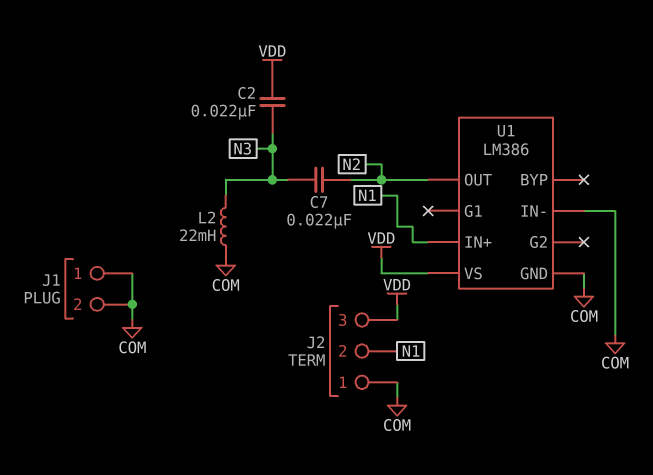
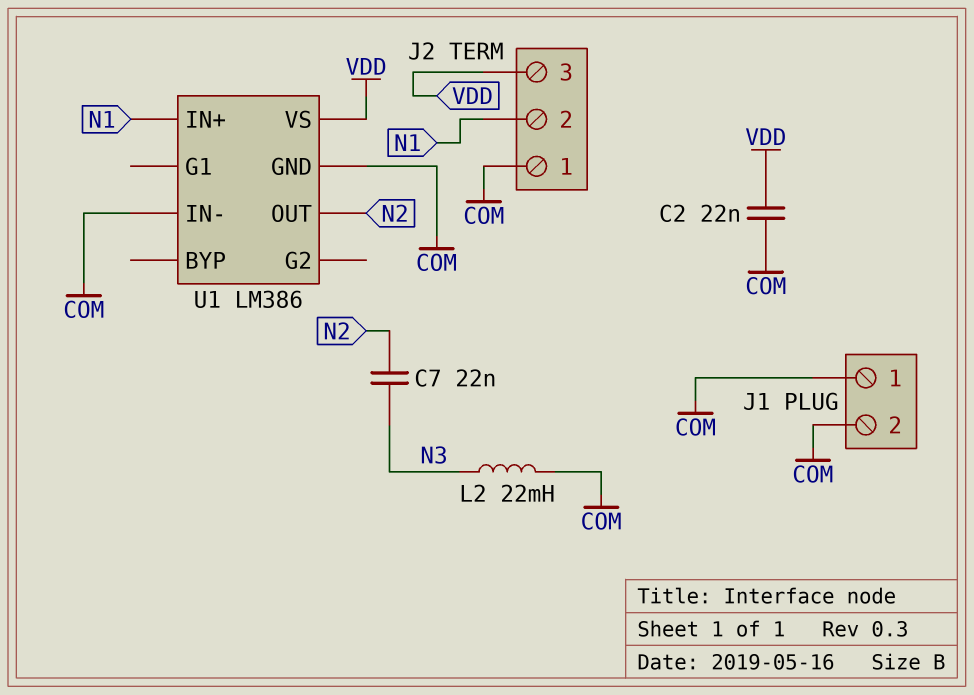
C2: 22nF (N3, VDD) -> 22nF (COM, VDD)

